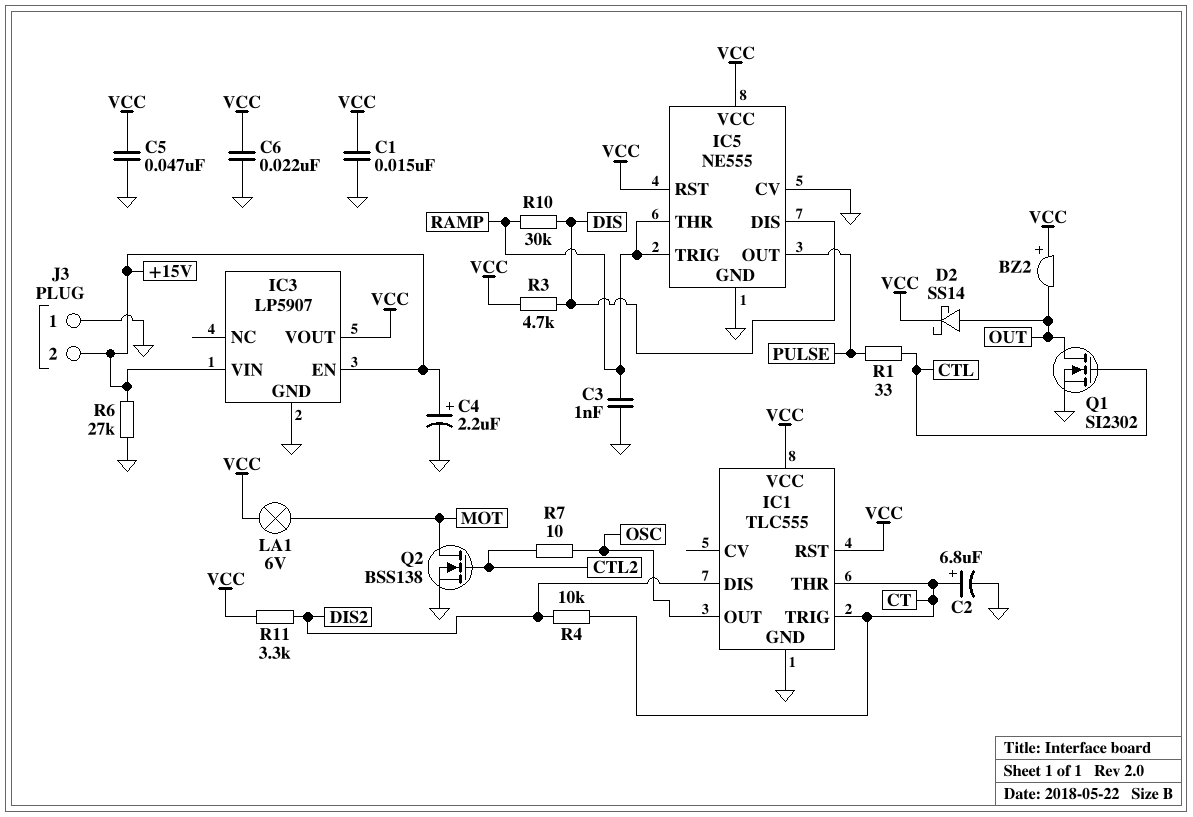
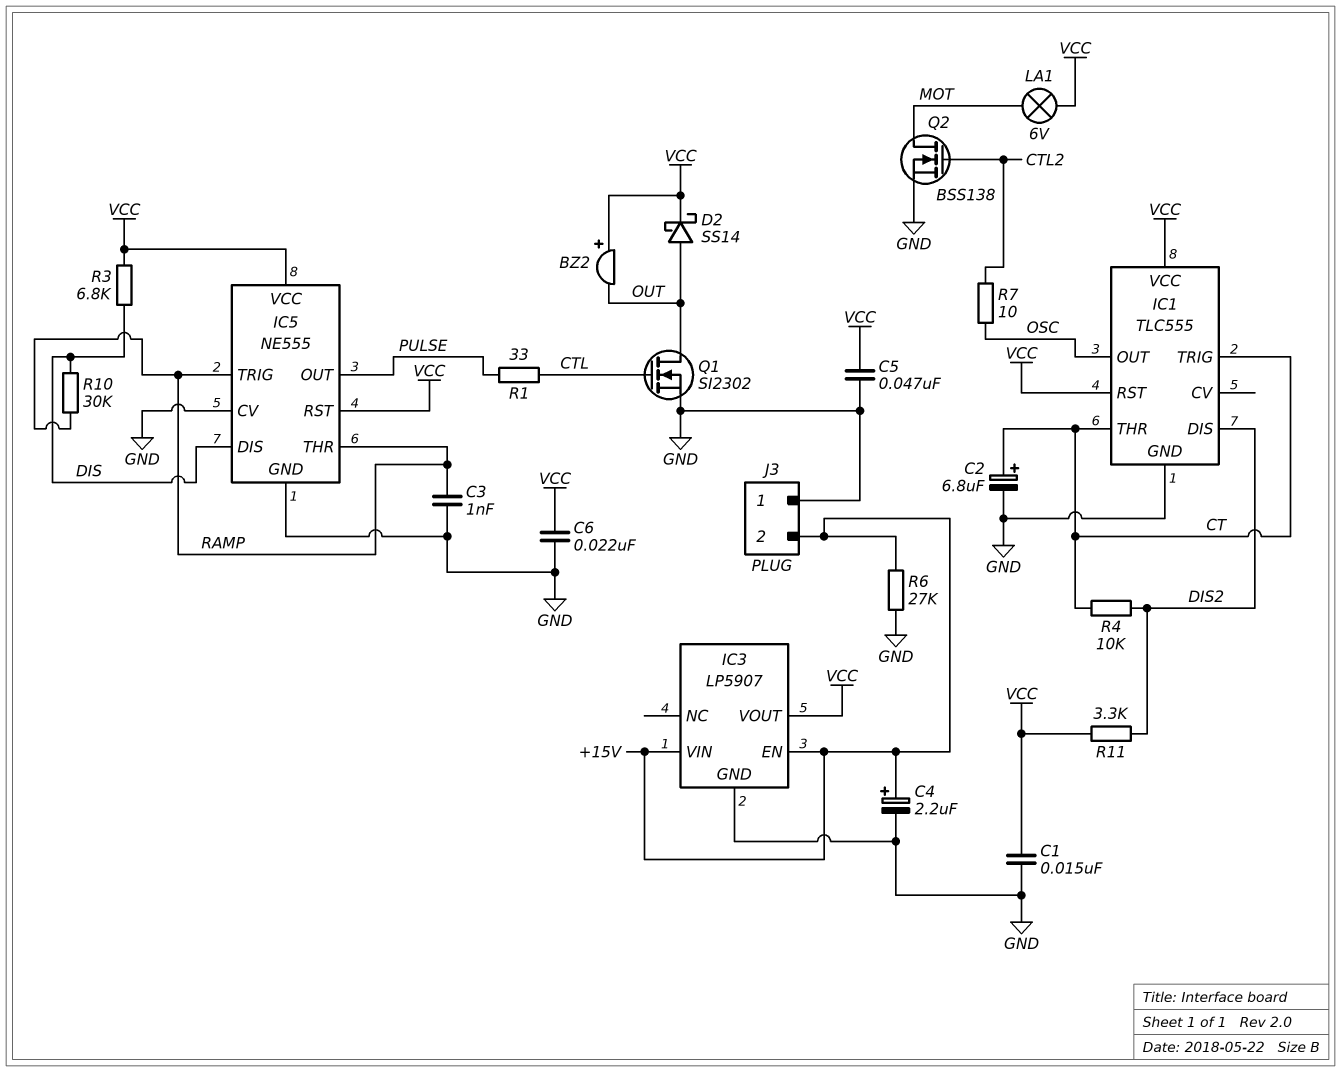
R3: 4.7k (DIS, VCC) -> 6.8k (DIS, VCC)

